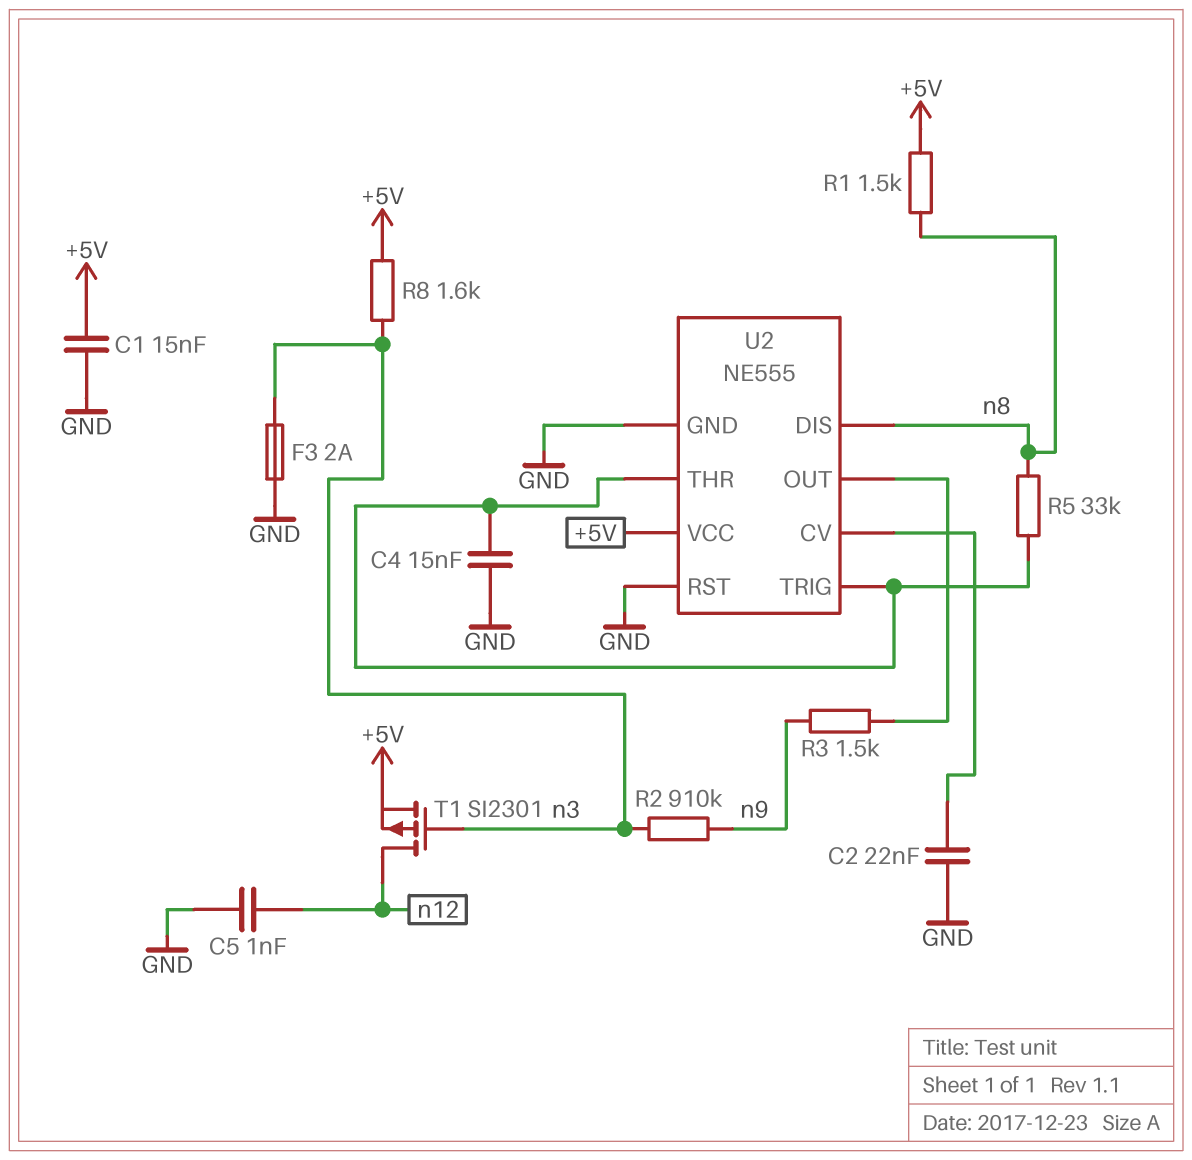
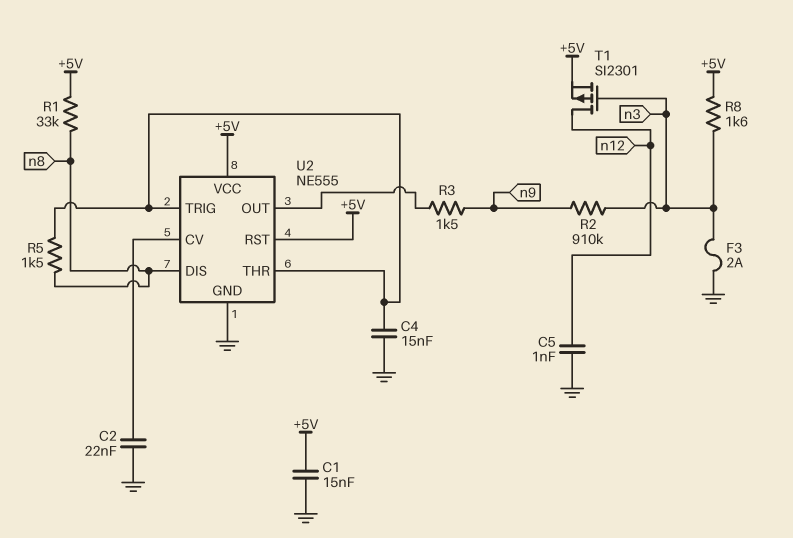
R1: 1.5k (+5V, n8) -> 33k (+5V, n8)
R5: 33k (U2/THR, n8) -> 1.5k (U2/THR, n8)
U2 pin RST: GND -> +5V

